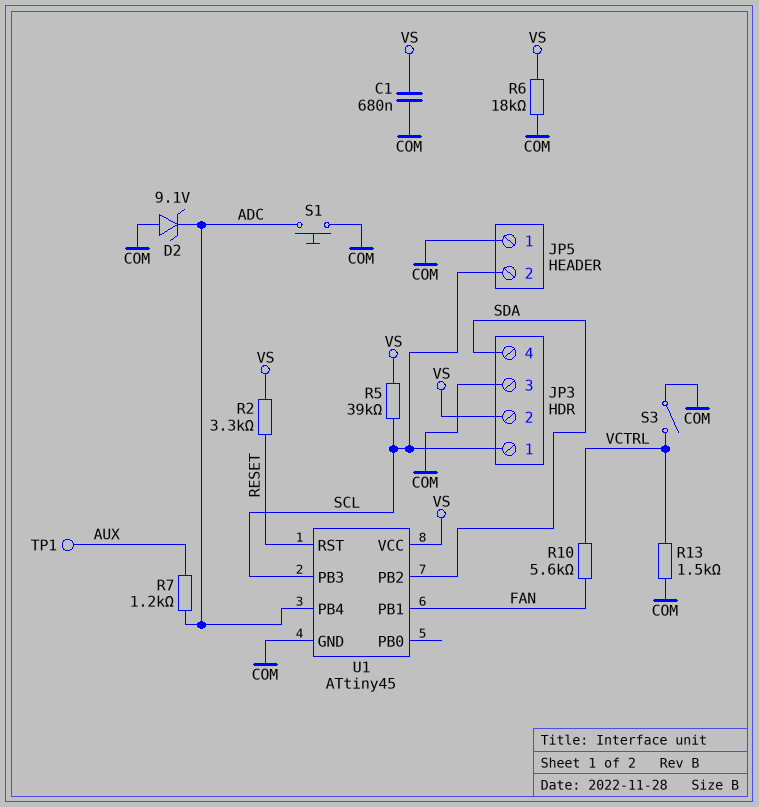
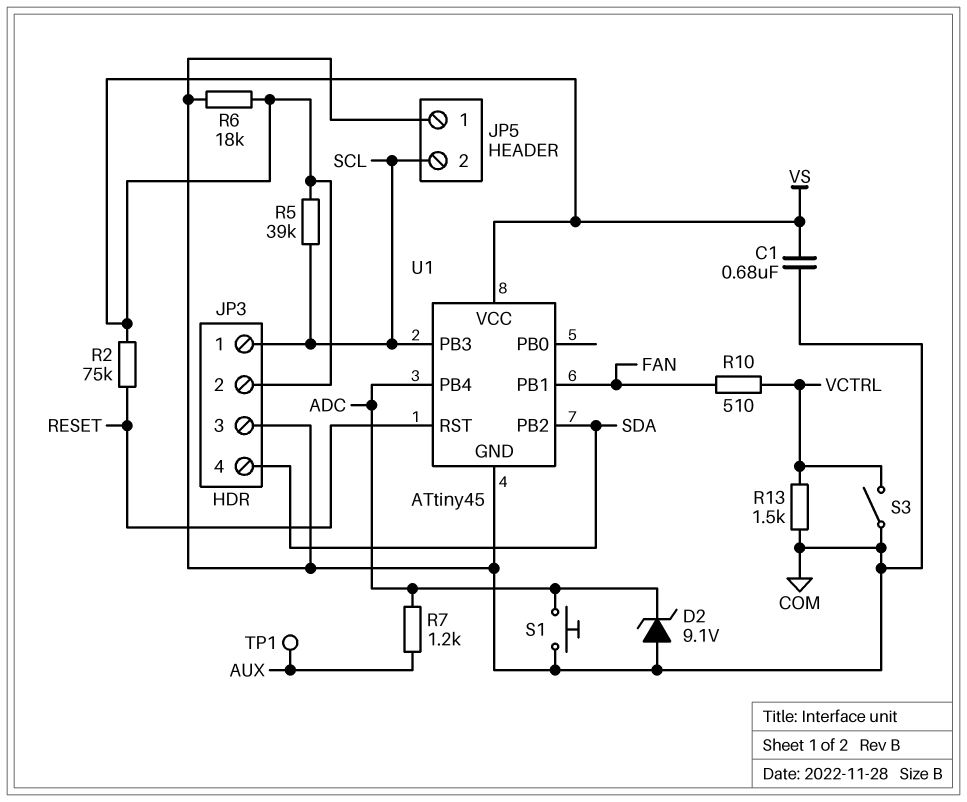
R2: 3.3k (RESET, VS) -> 75k (RESET, VS)
R10: 5.6k (FAN, VCTRL) -> 510 (FAN, VCTRL)

